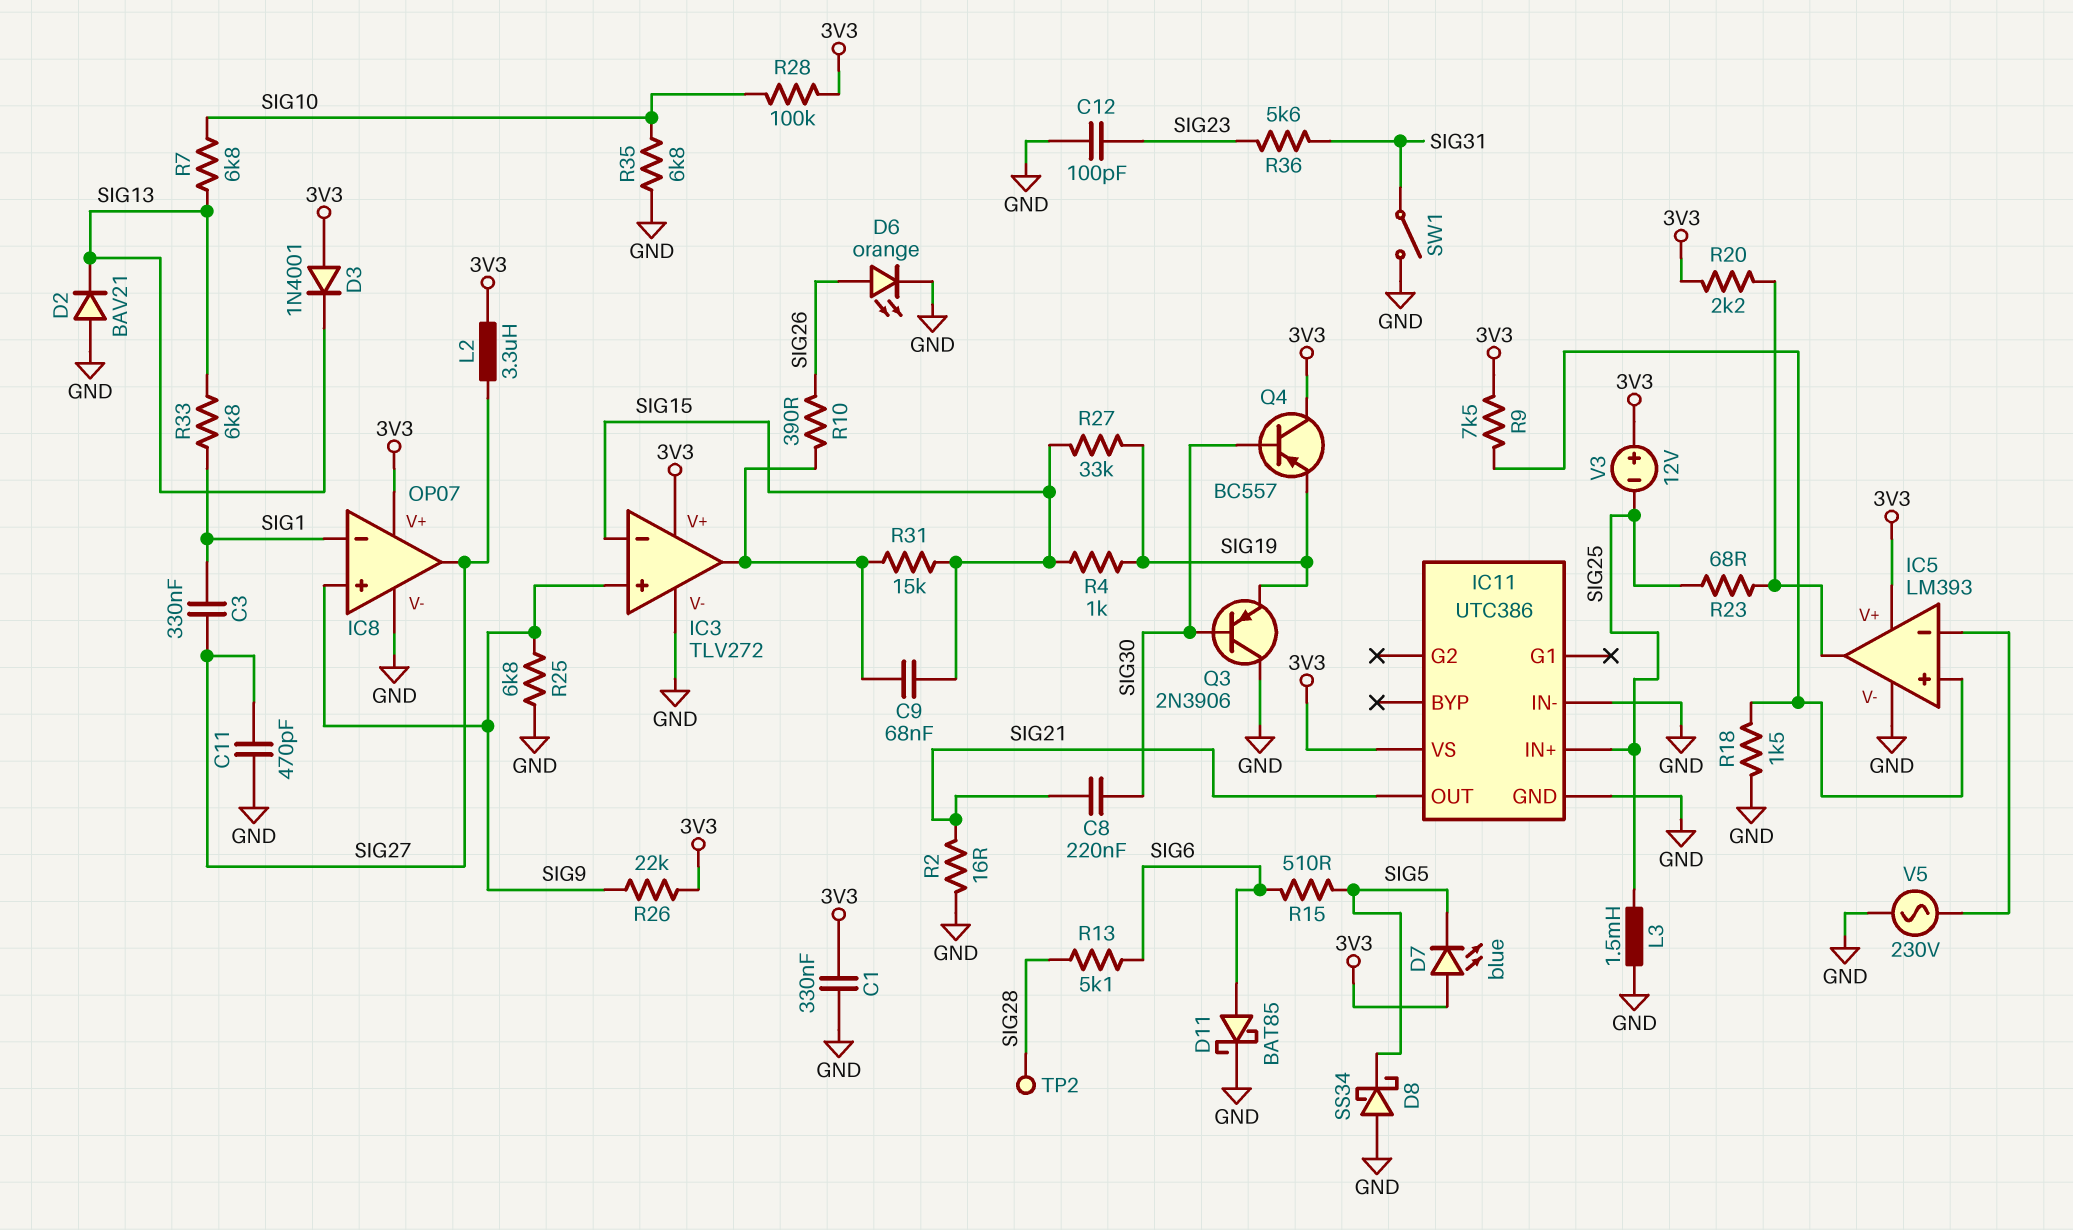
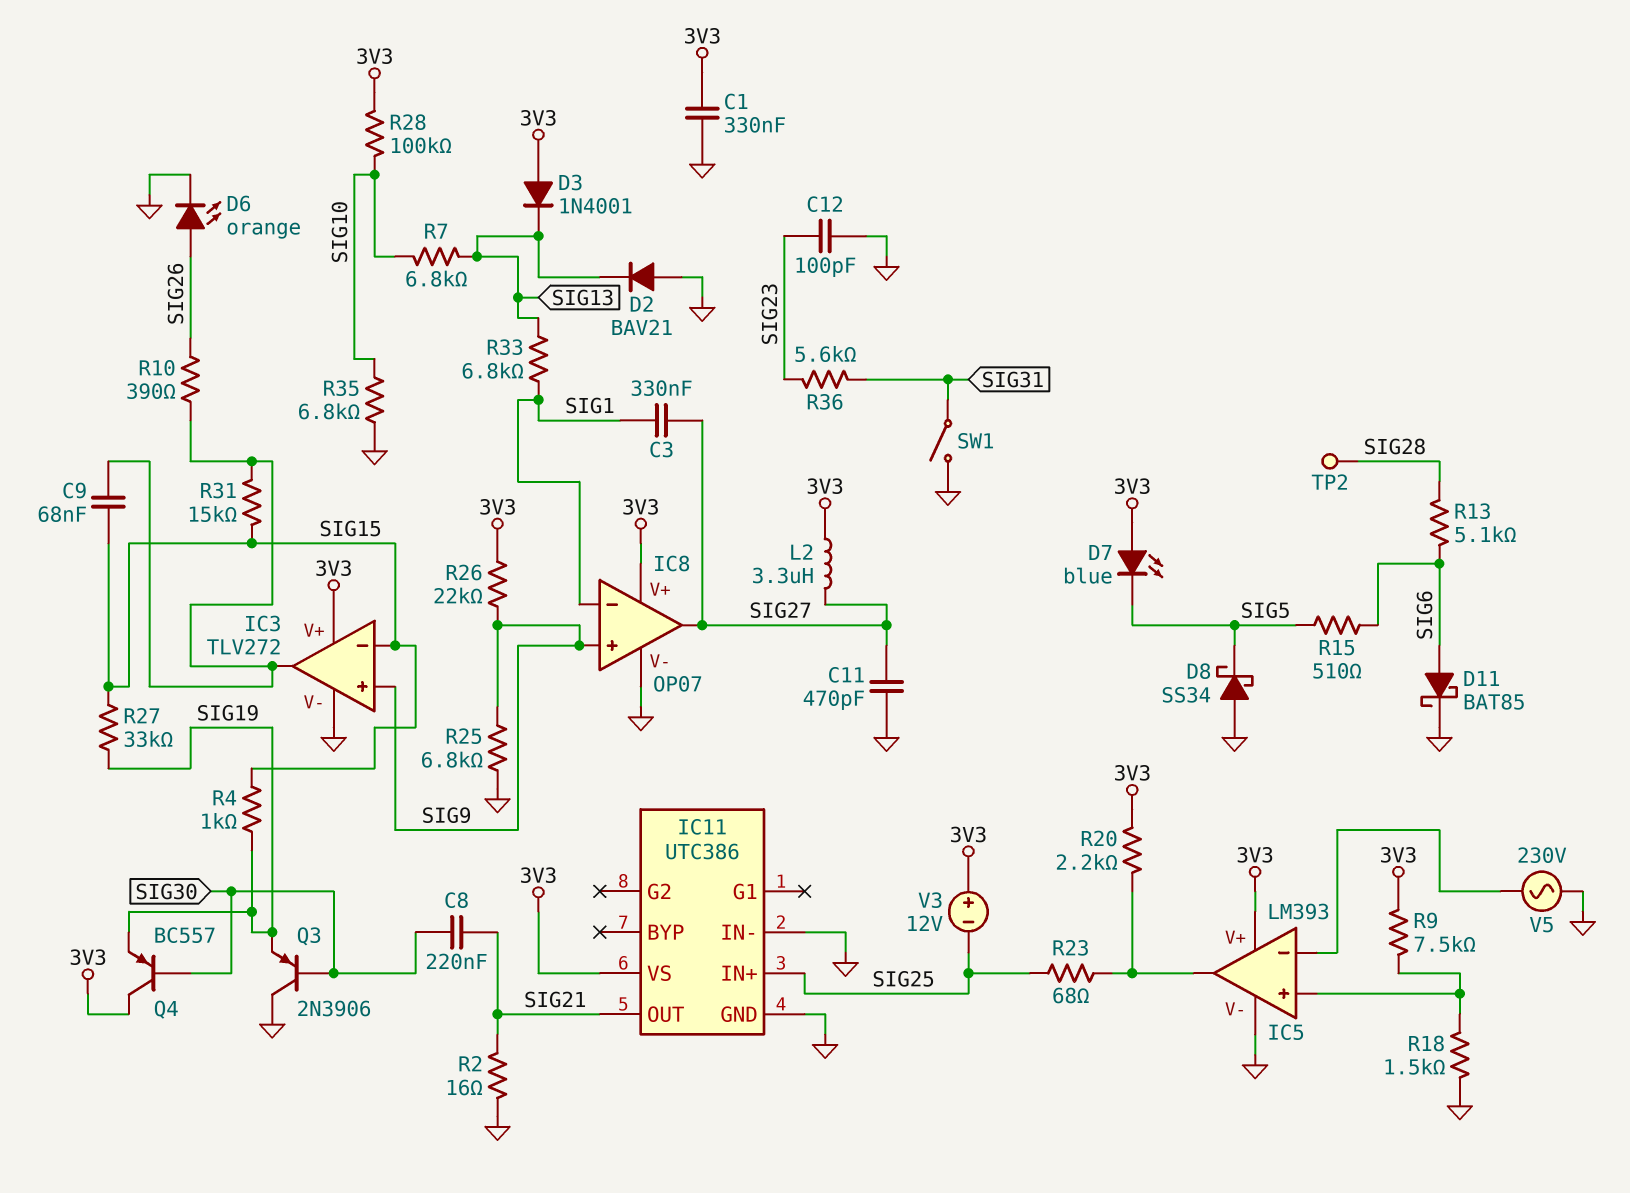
L3: 1.5mH (GND, SIG25) -> none

